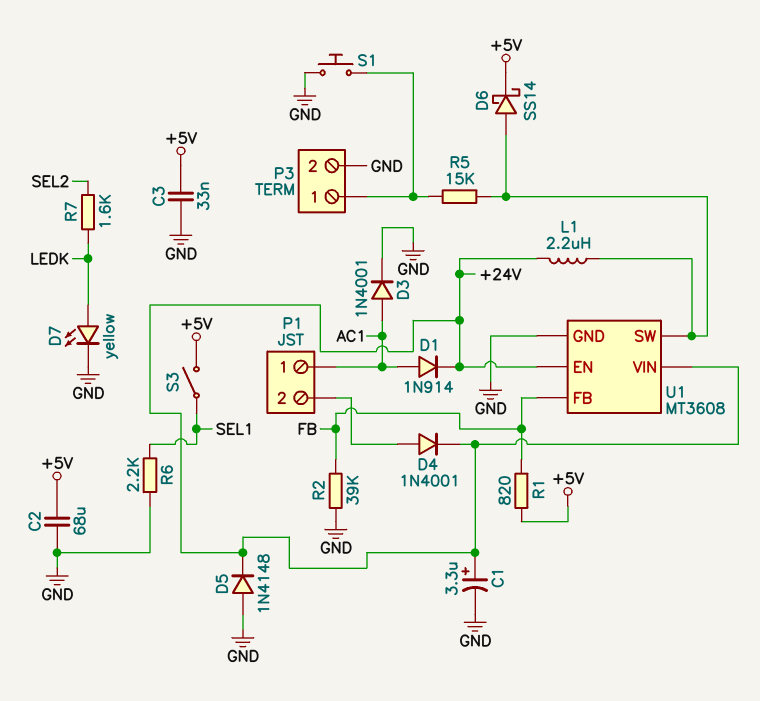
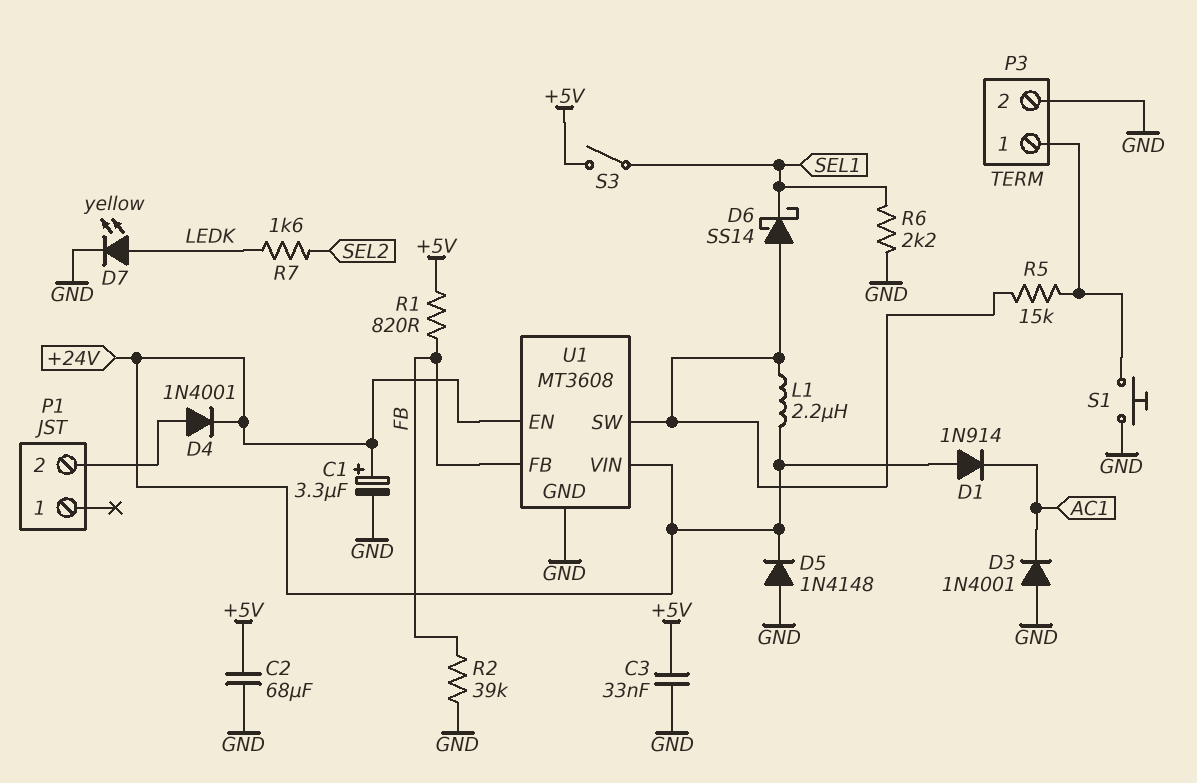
D1: diode 1N914 (A AC1, K +24V) -> diode 1N914 (A +24V, K AC1)
D3: diode 1N4001 (A AC1, K GND) -> diode 1N4001 (A GND, K AC1)
D6: schottky SS14 (A U1/SW, K +5V) -> schottky SS14 (A U1/SW, K SEL1)
P1 pin 1: AC1 -> none

